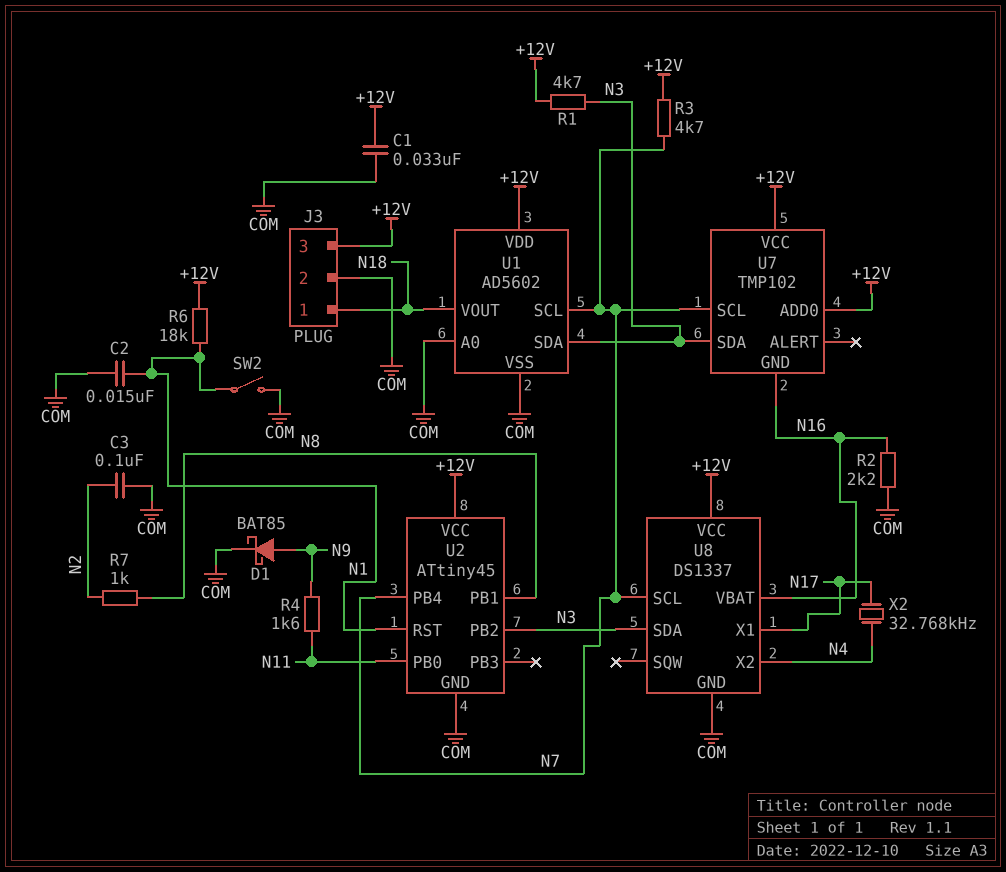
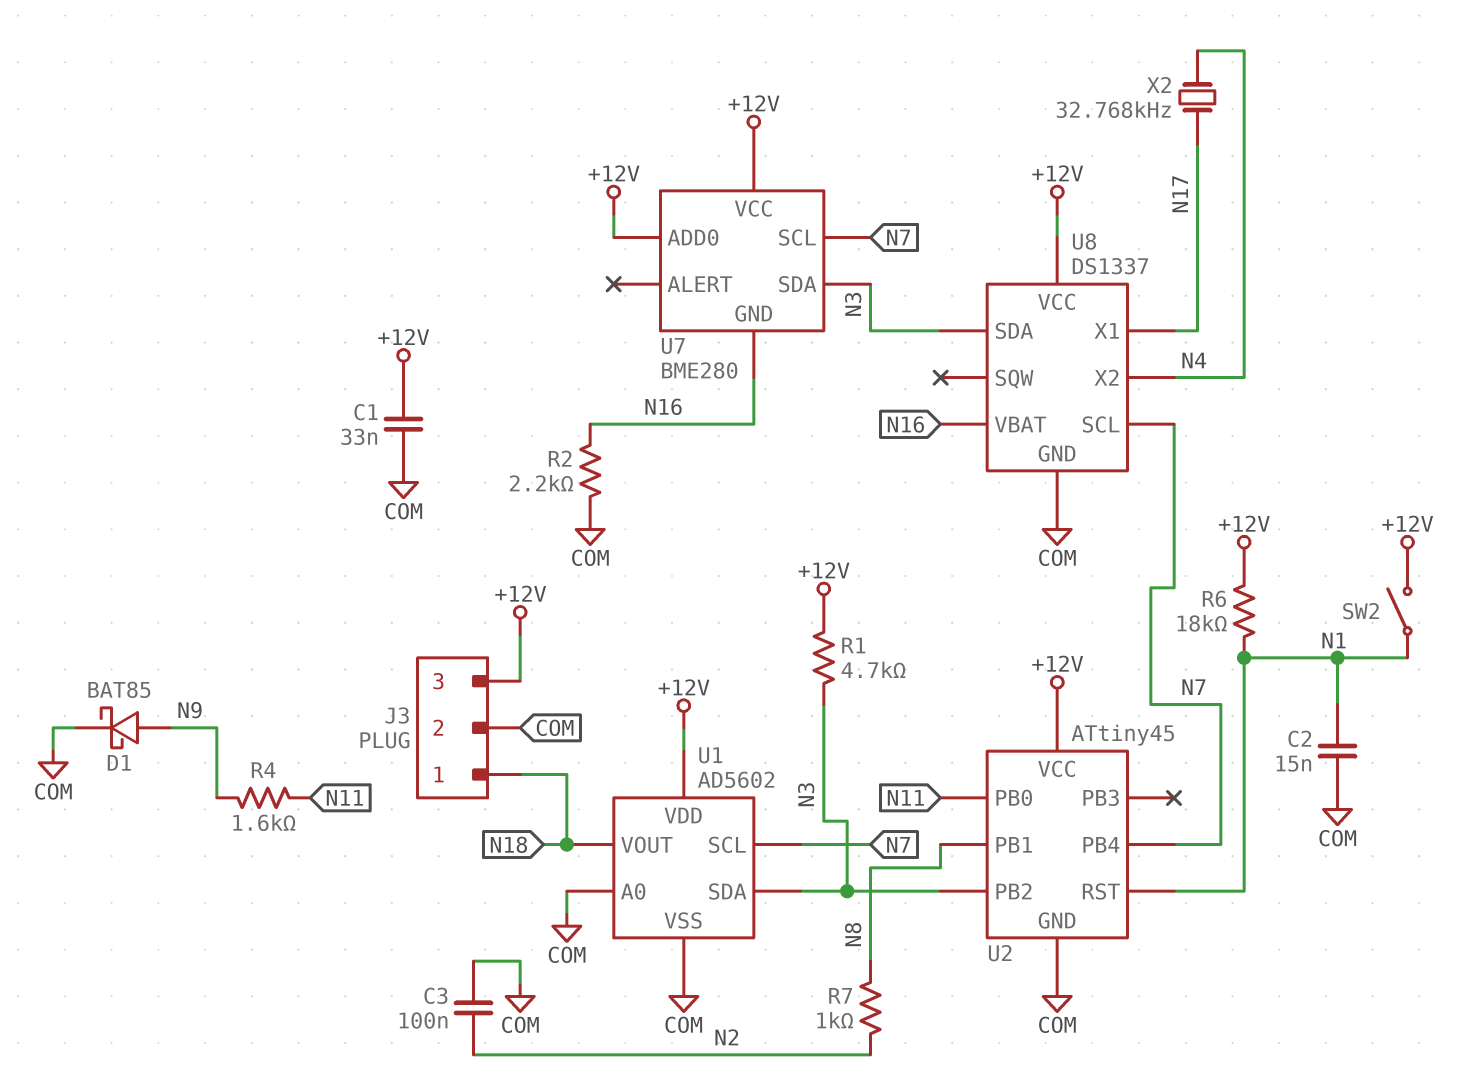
R3: 4.7k (+12V, N7) -> none
SW2: switch (COM, N1) -> switch (+12V, N1)
U7: TMP102 -> BME280

